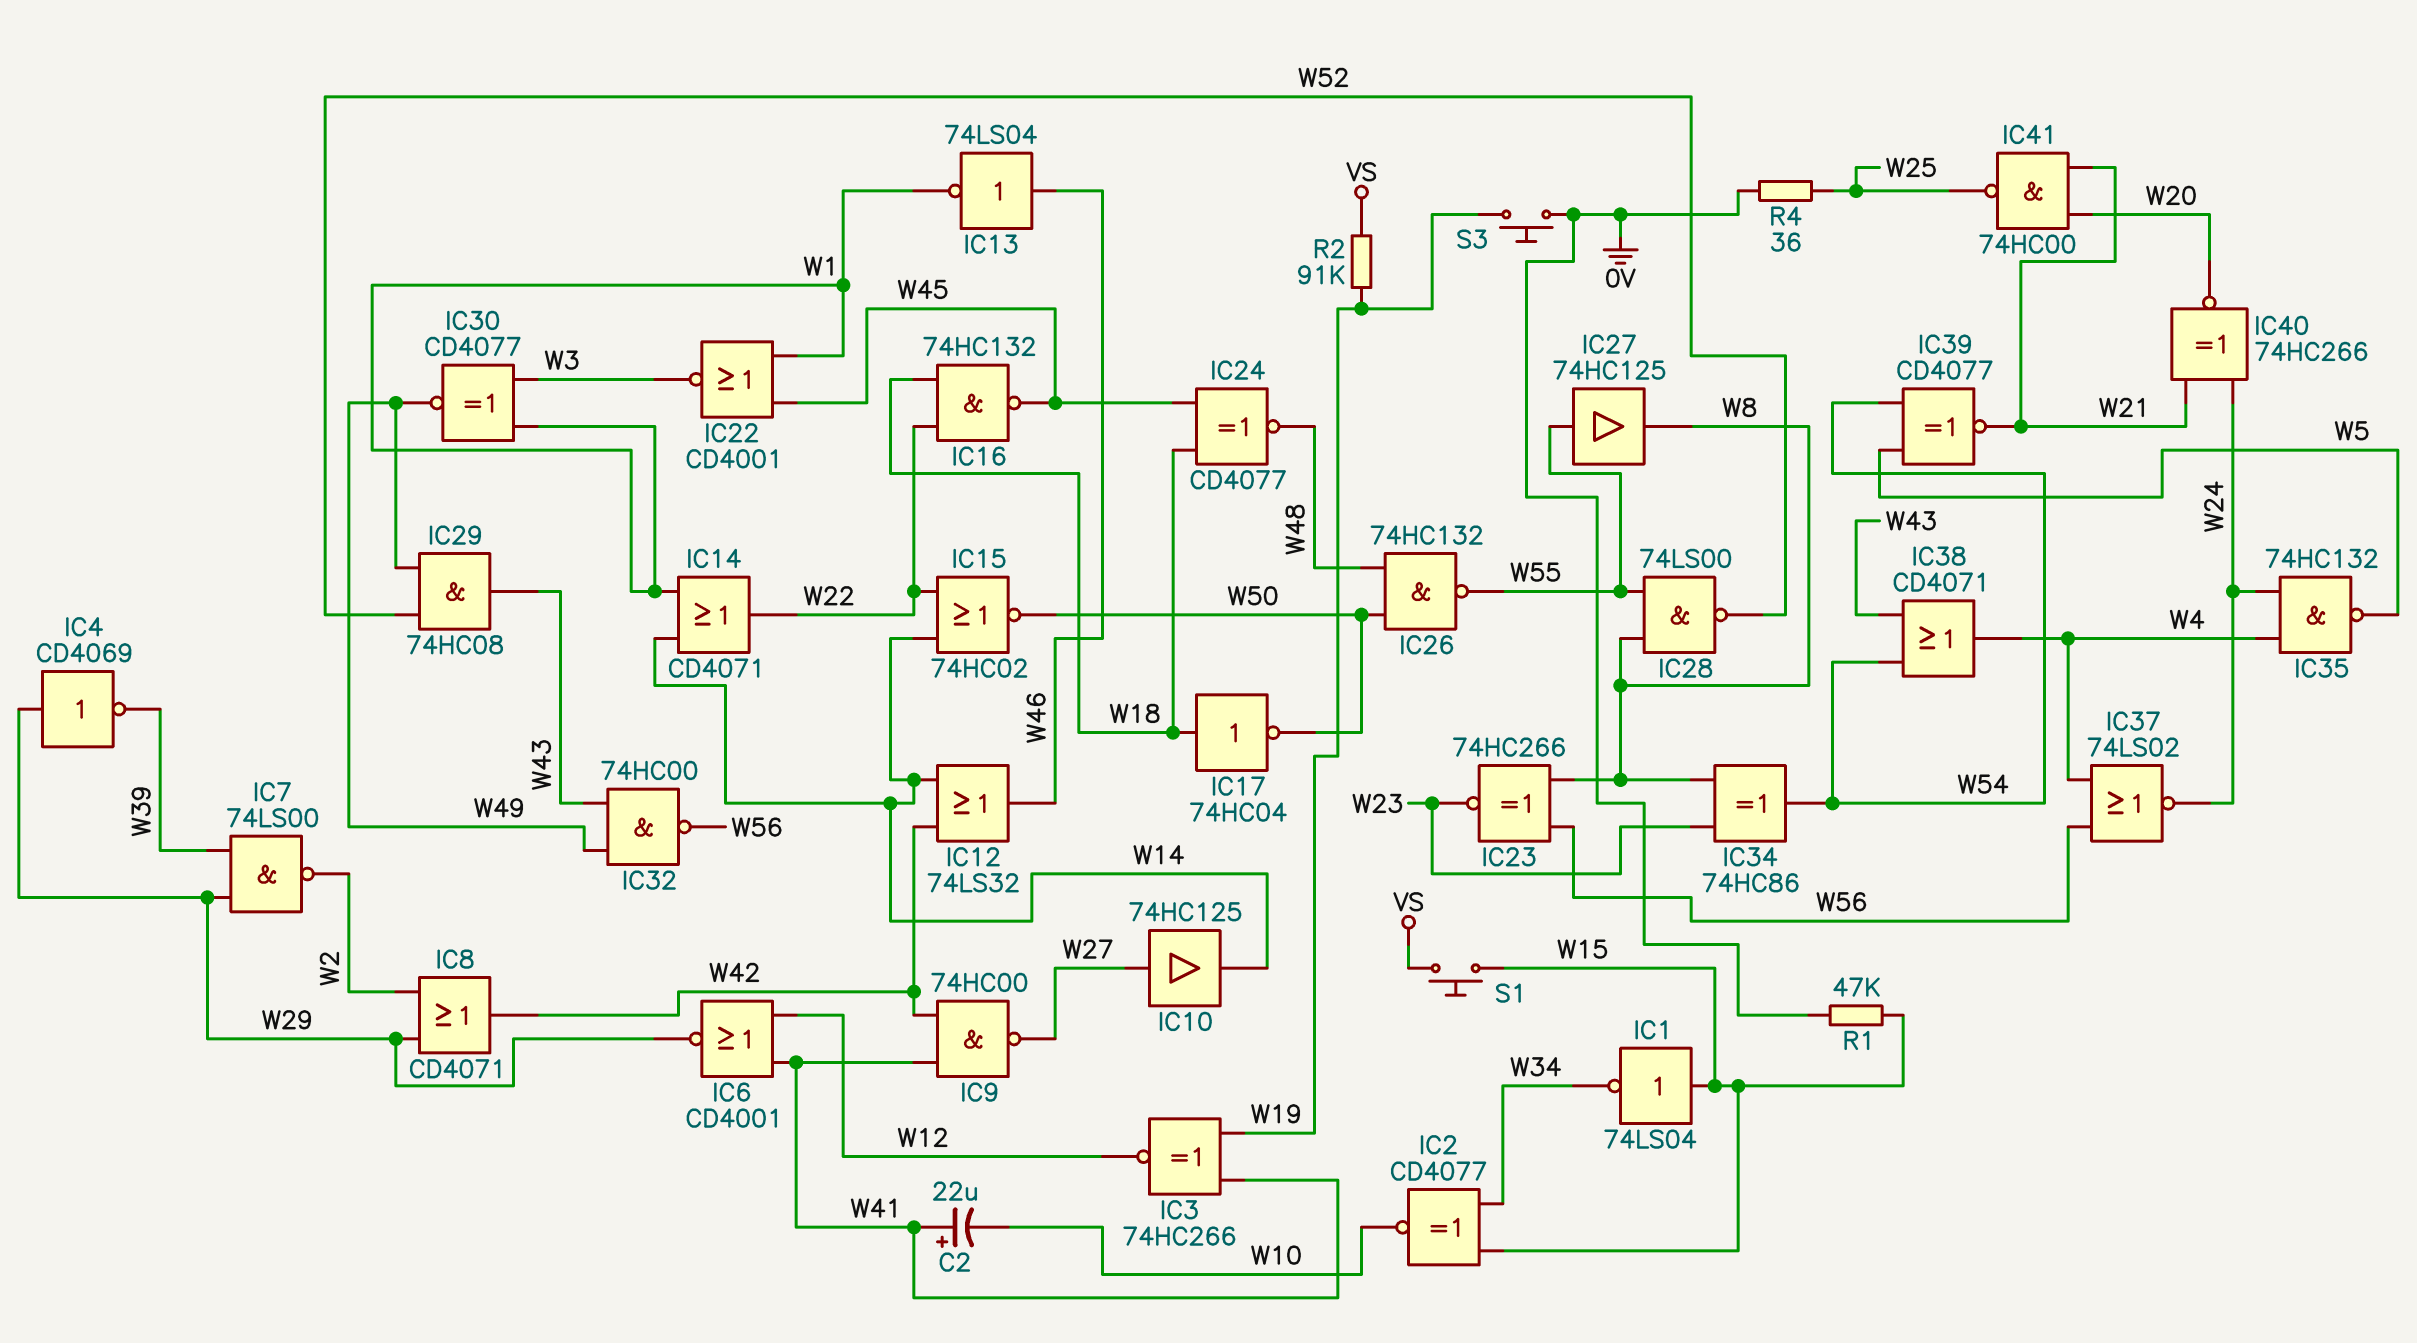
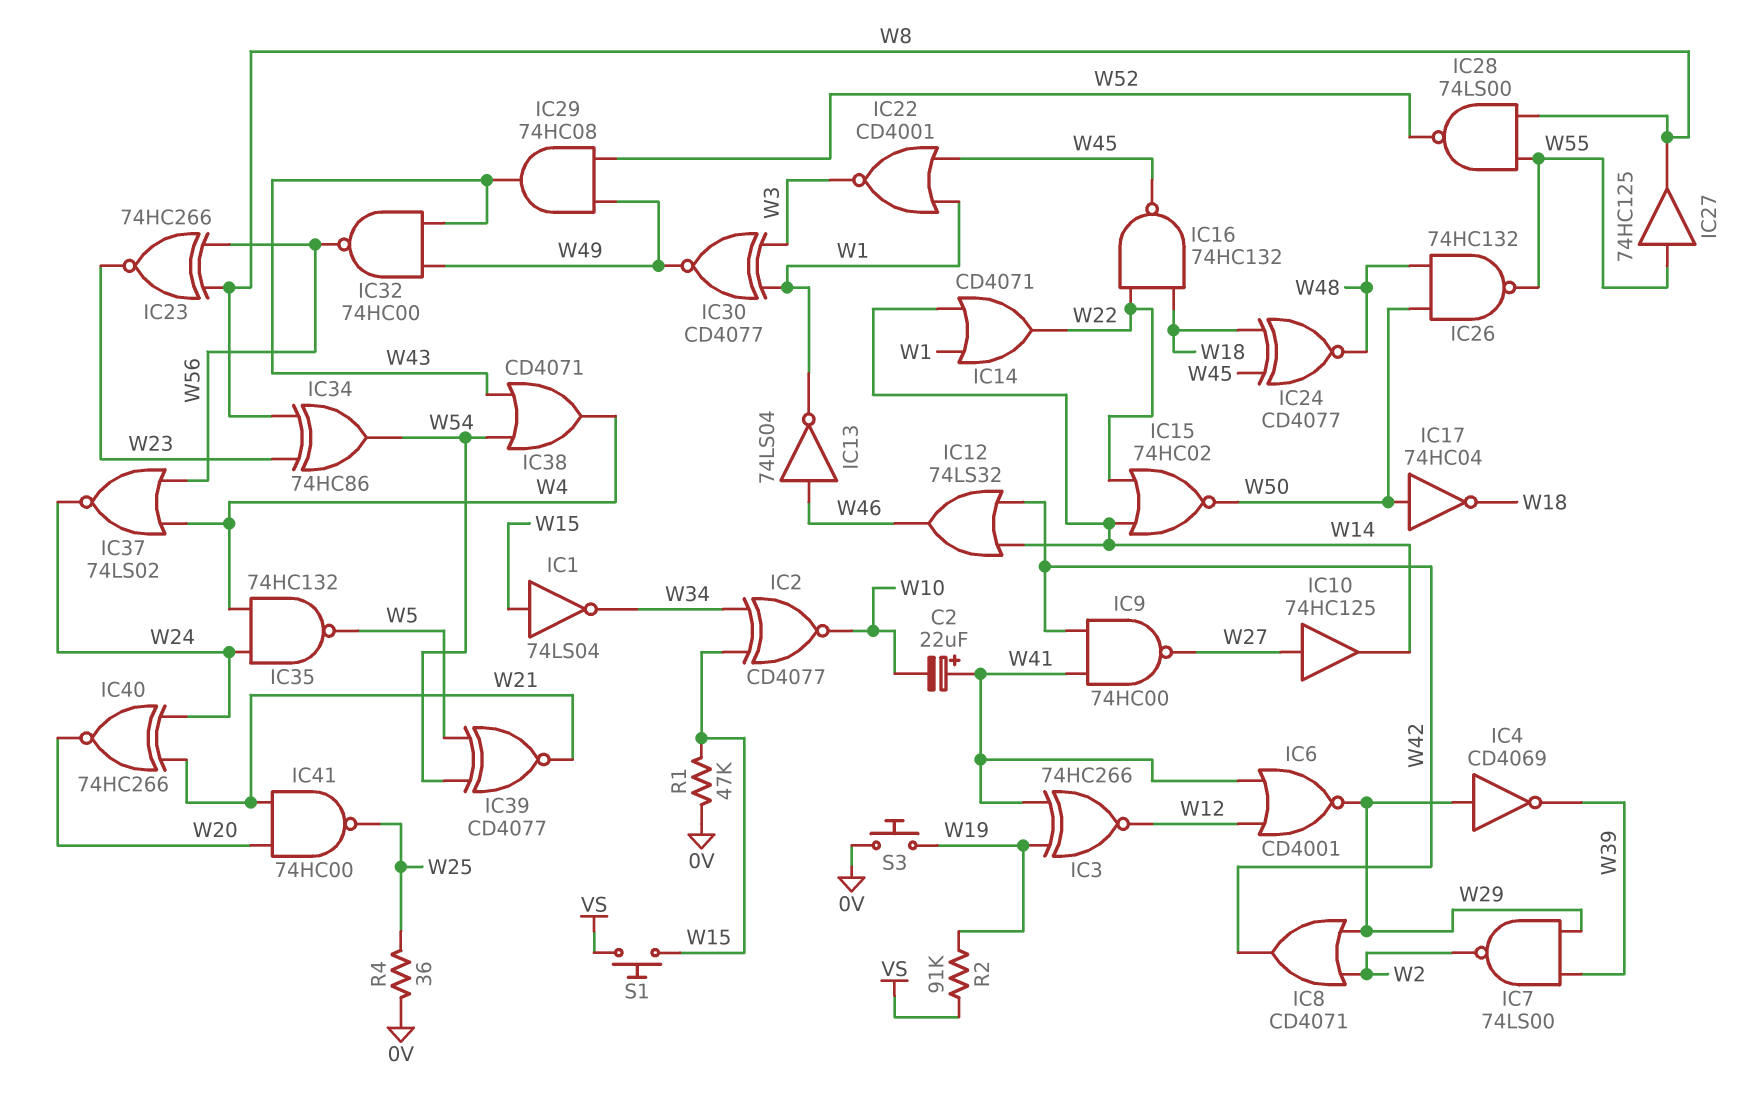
IC17: NOT 74HC04 (in W18, out W50) -> NOT 74HC04 (in W50, out W18)

